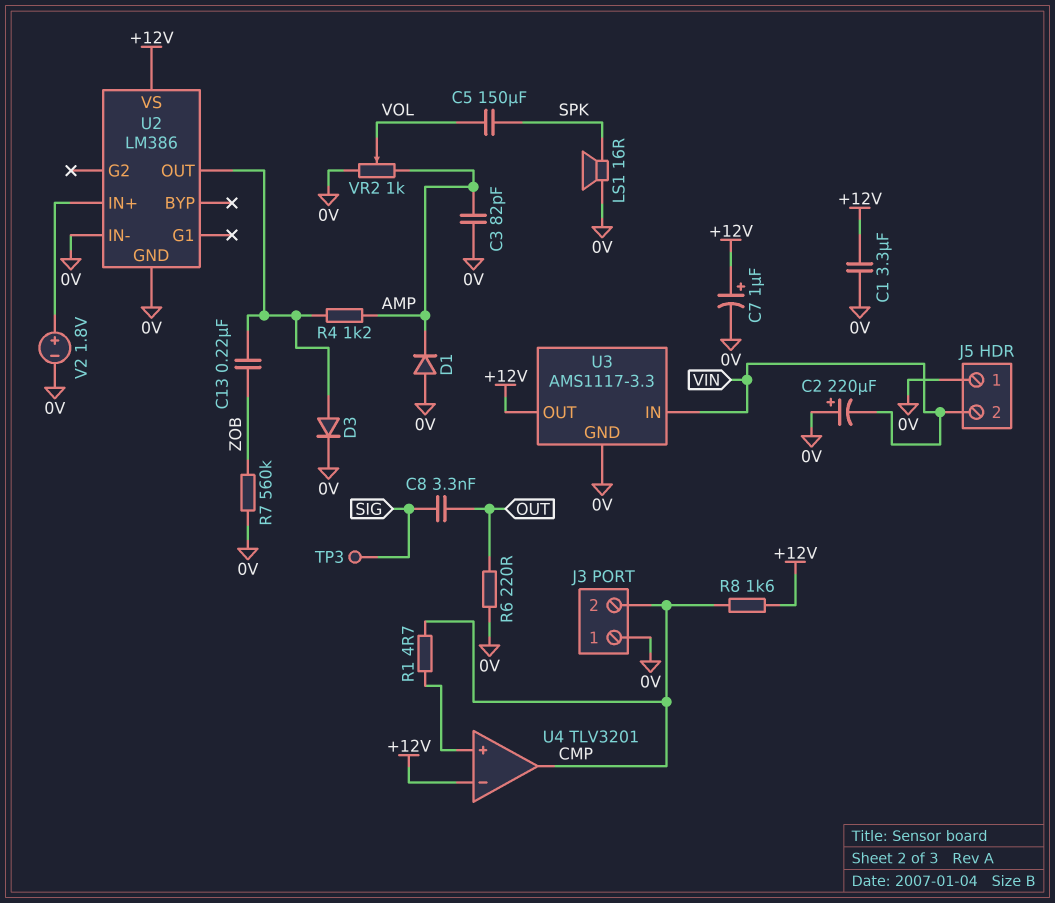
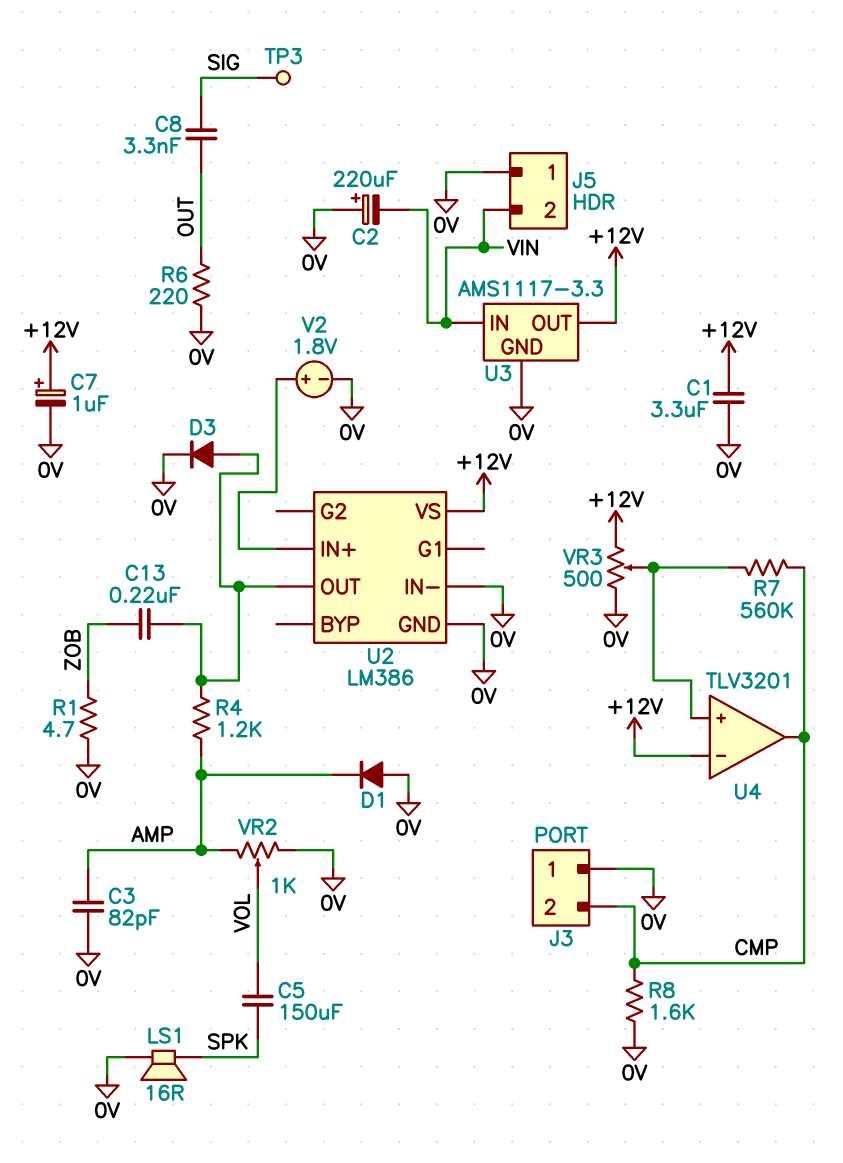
R1: 4.7 (CMP, U4/in+) -> 4.7 (0V, ZOB)
R7: 560k (0V, ZOB) -> 560k (CMP, U4/in+)
R8: 1.6k (+12V, CMP) -> 1.6k (0V, CMP)
VR3: none -> 500 (+12V, 0V, wiper U4/in+)

